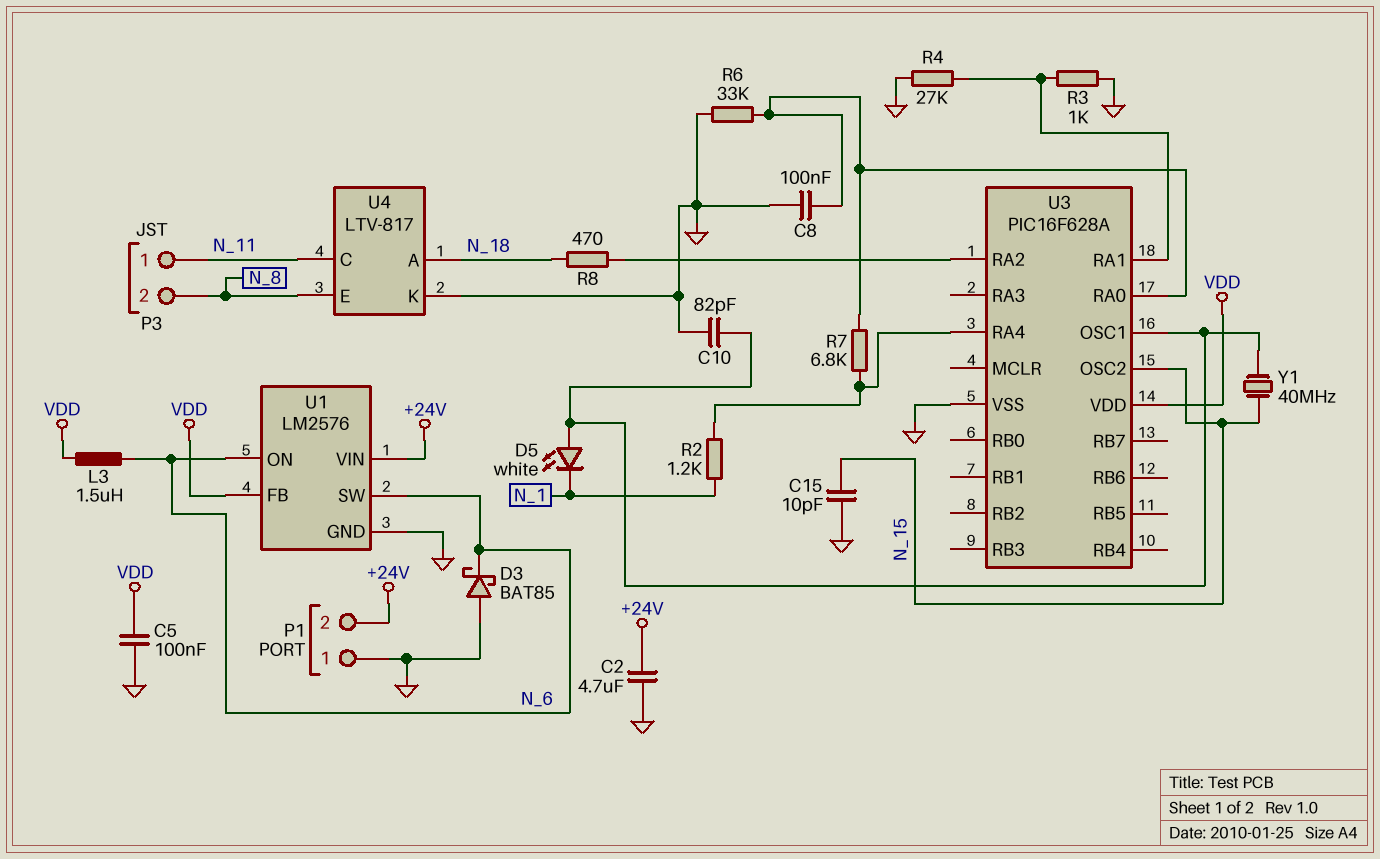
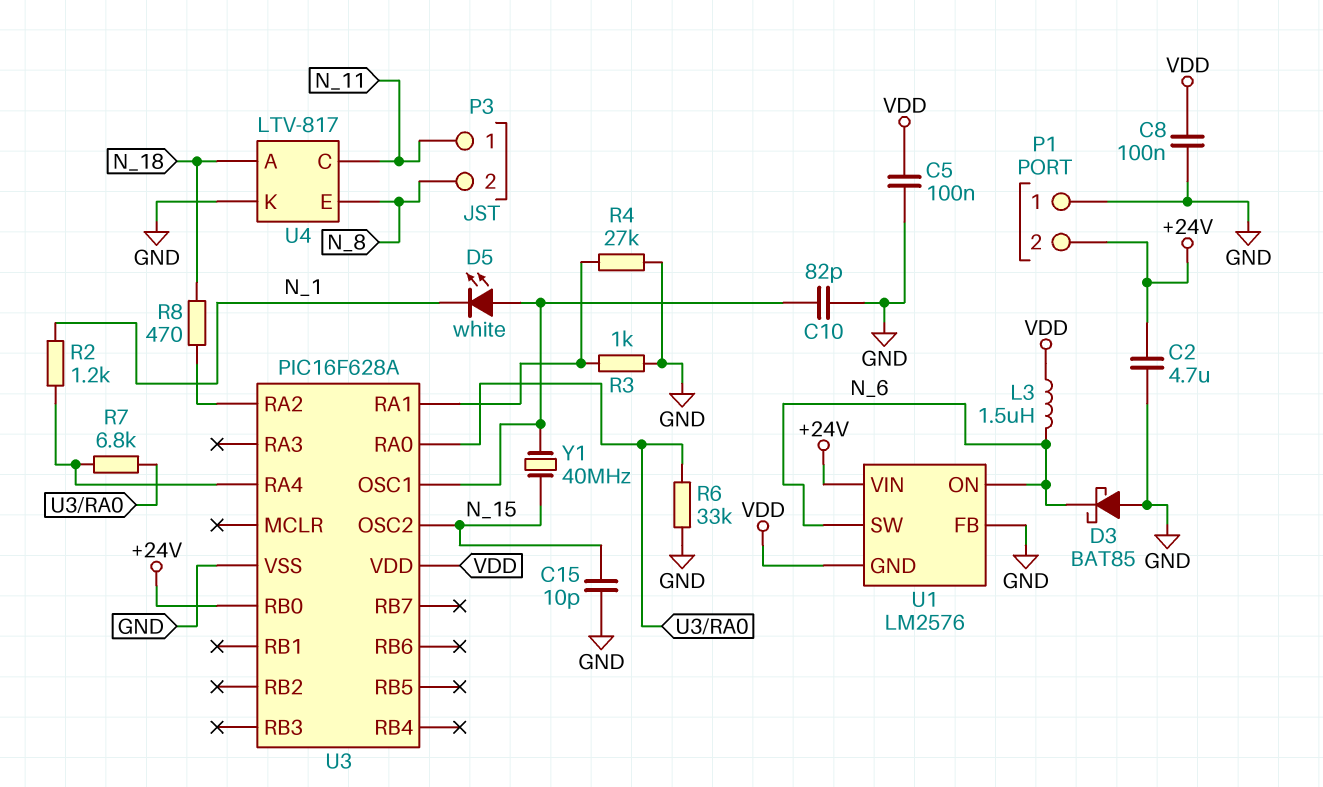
C8: 100nF (GND, U3/RA0) -> 100nF (GND, VDD)
U1 pin FB: VDD -> GND
U1 pin GND: GND -> VDD
U3 pin RB0: none -> +24V

